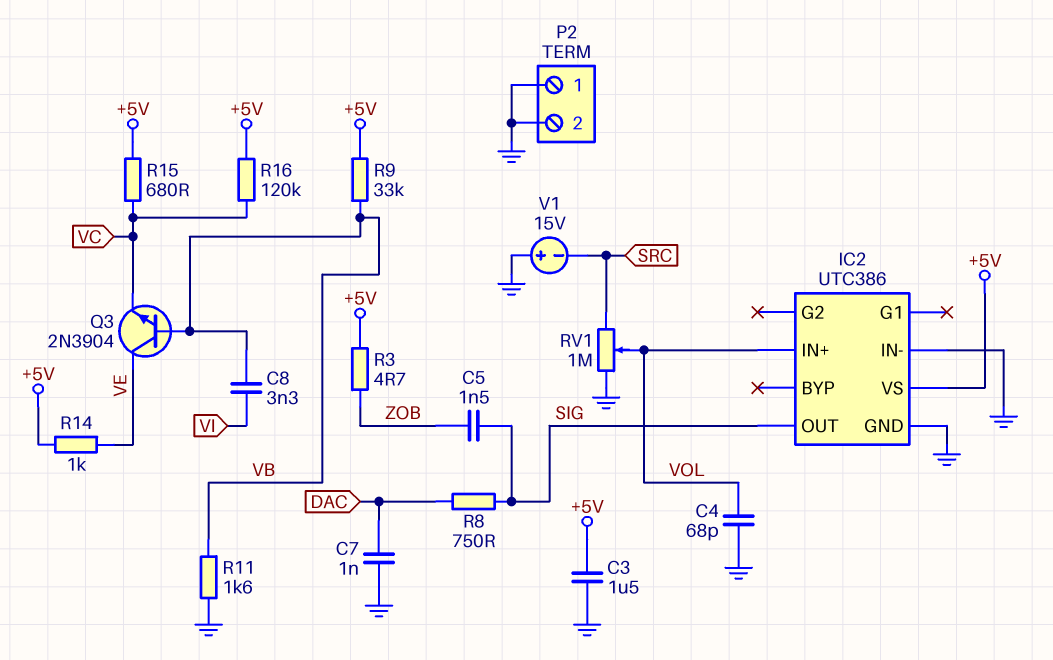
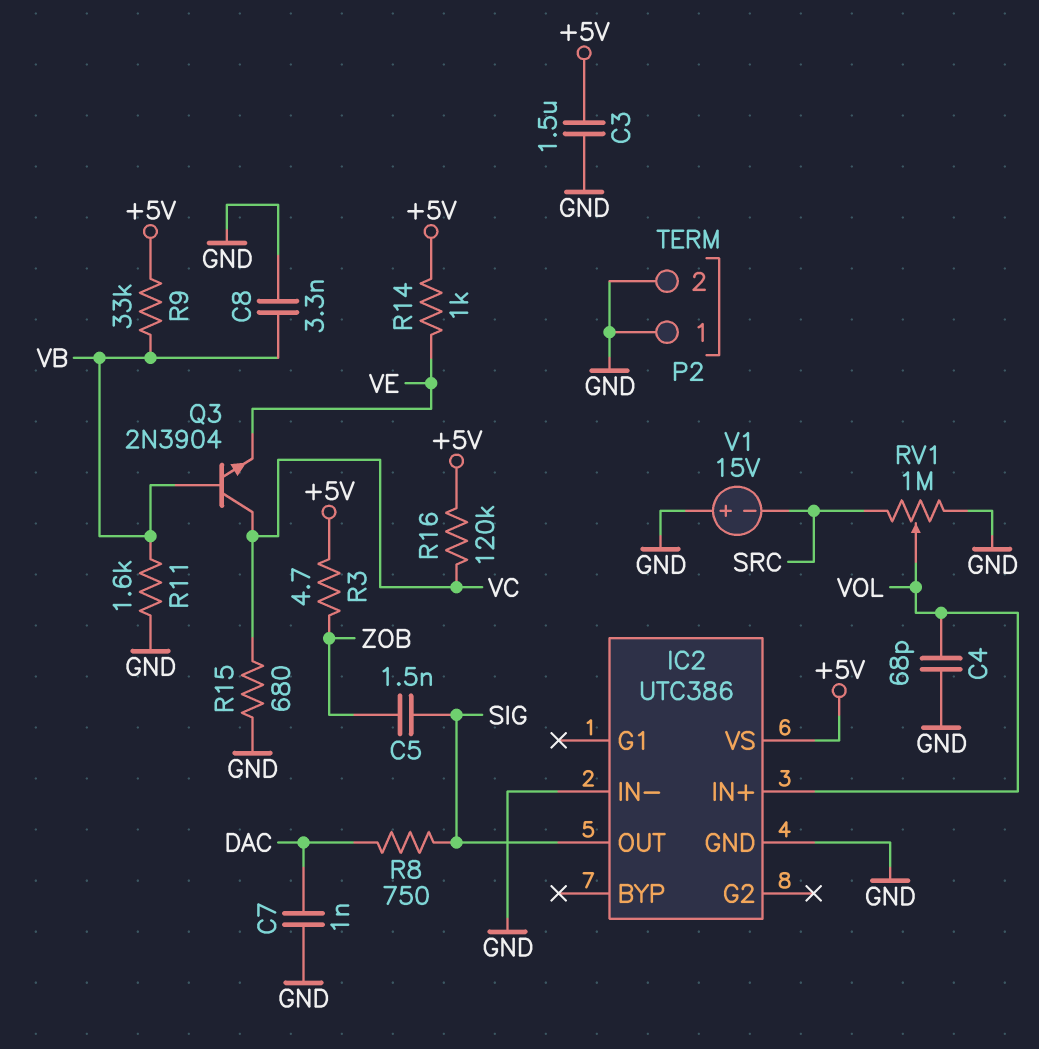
C8: 3.3nF (VB, VI) -> 3.3nF (GND, VB)
Q3: NPN 2N3904 (B VB, C VE, E VC) -> NPN 2N3904 (B VB, C VC, E VE)
R15: 680 (+5V, VC) -> 680 (GND, VC)

